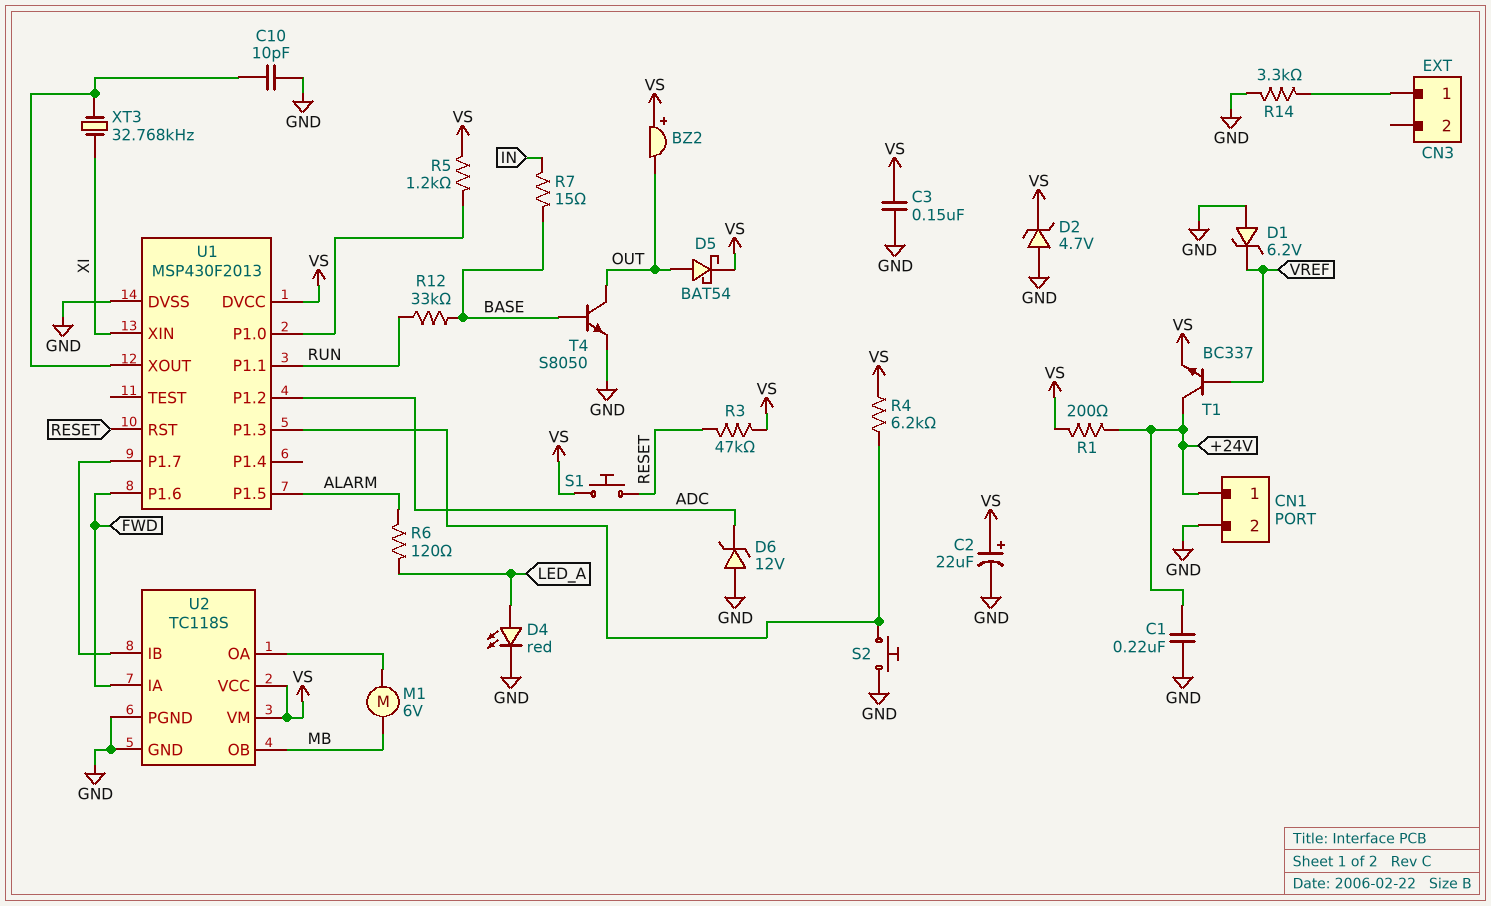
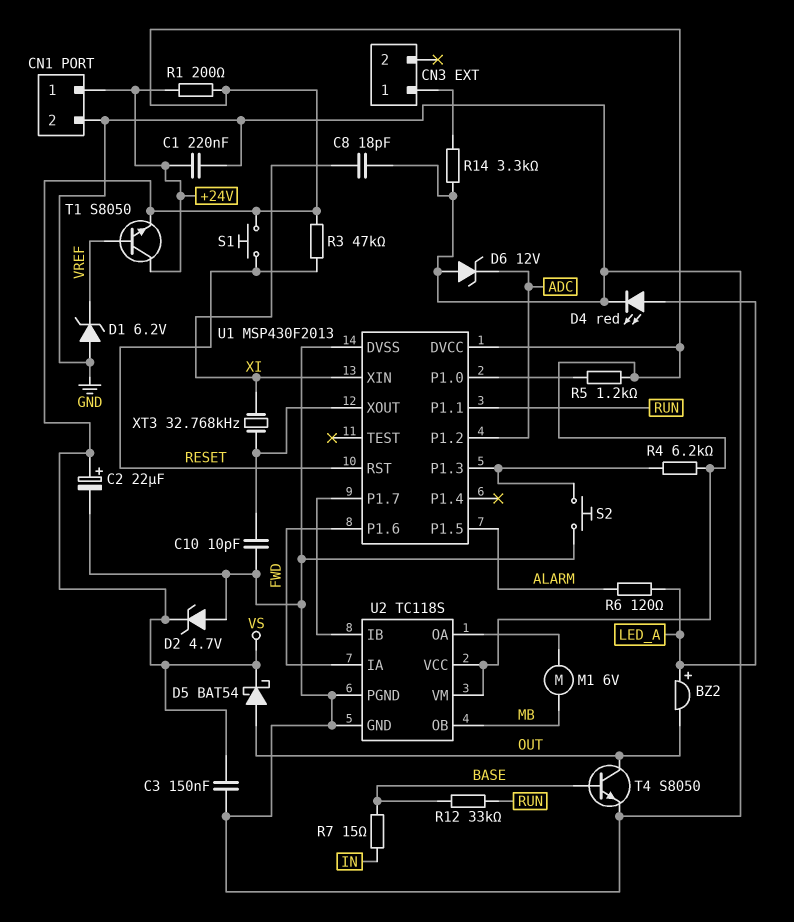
BZ2: buzzer (plus VS, minus OUT) -> buzzer (plus LED_A, minus OUT)
C8: none -> 18pF (GND, XI)
T1: NPN BC337 (B VREF, C +24V, E VS) -> NPN S8050 (B VREF, C +24V, E VS)

